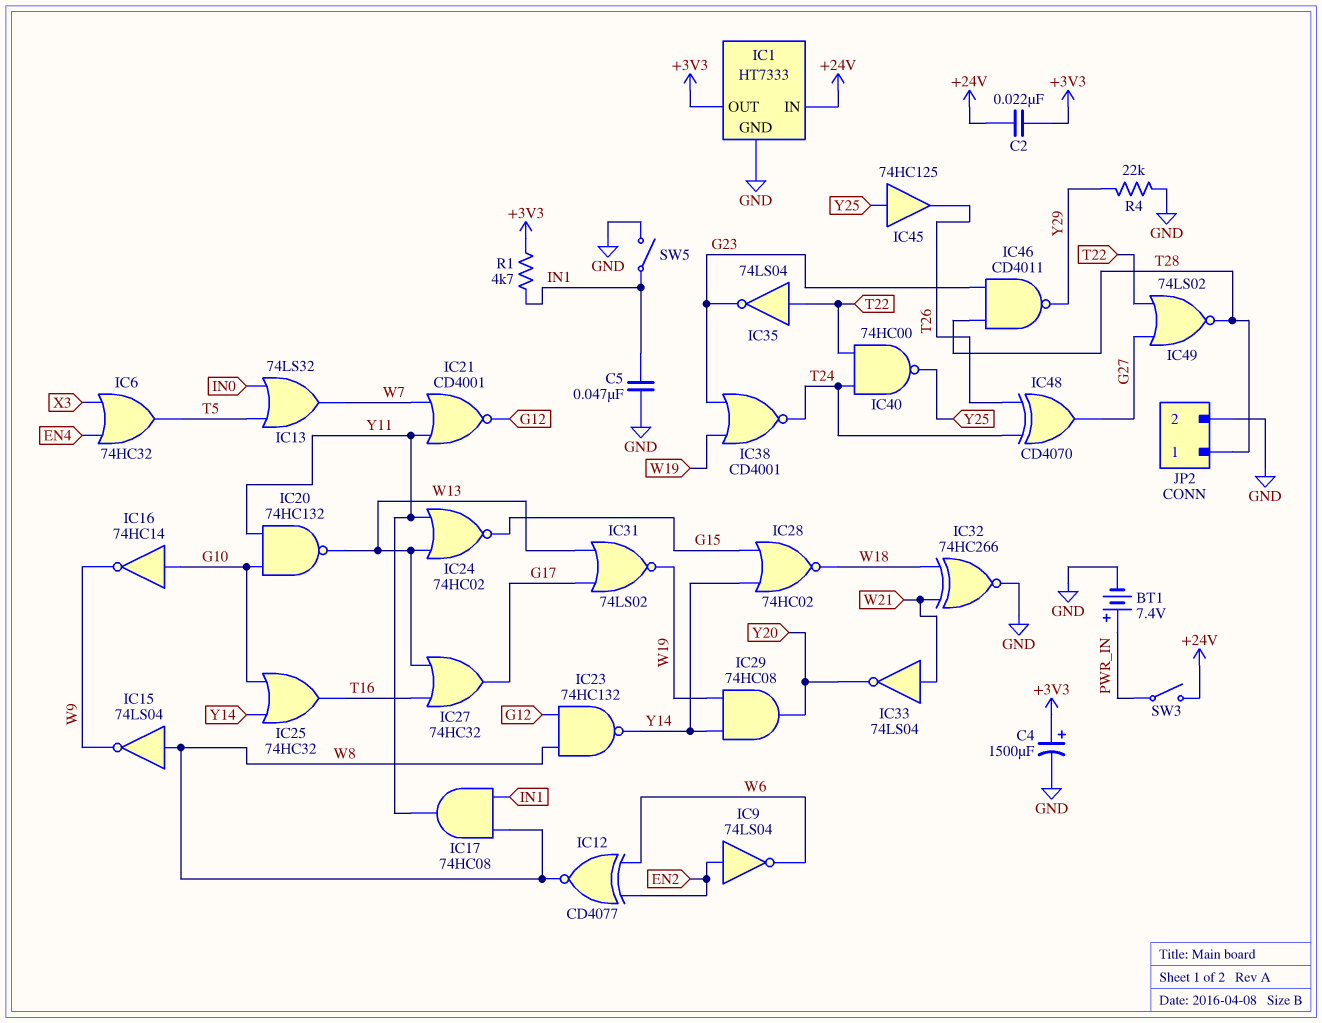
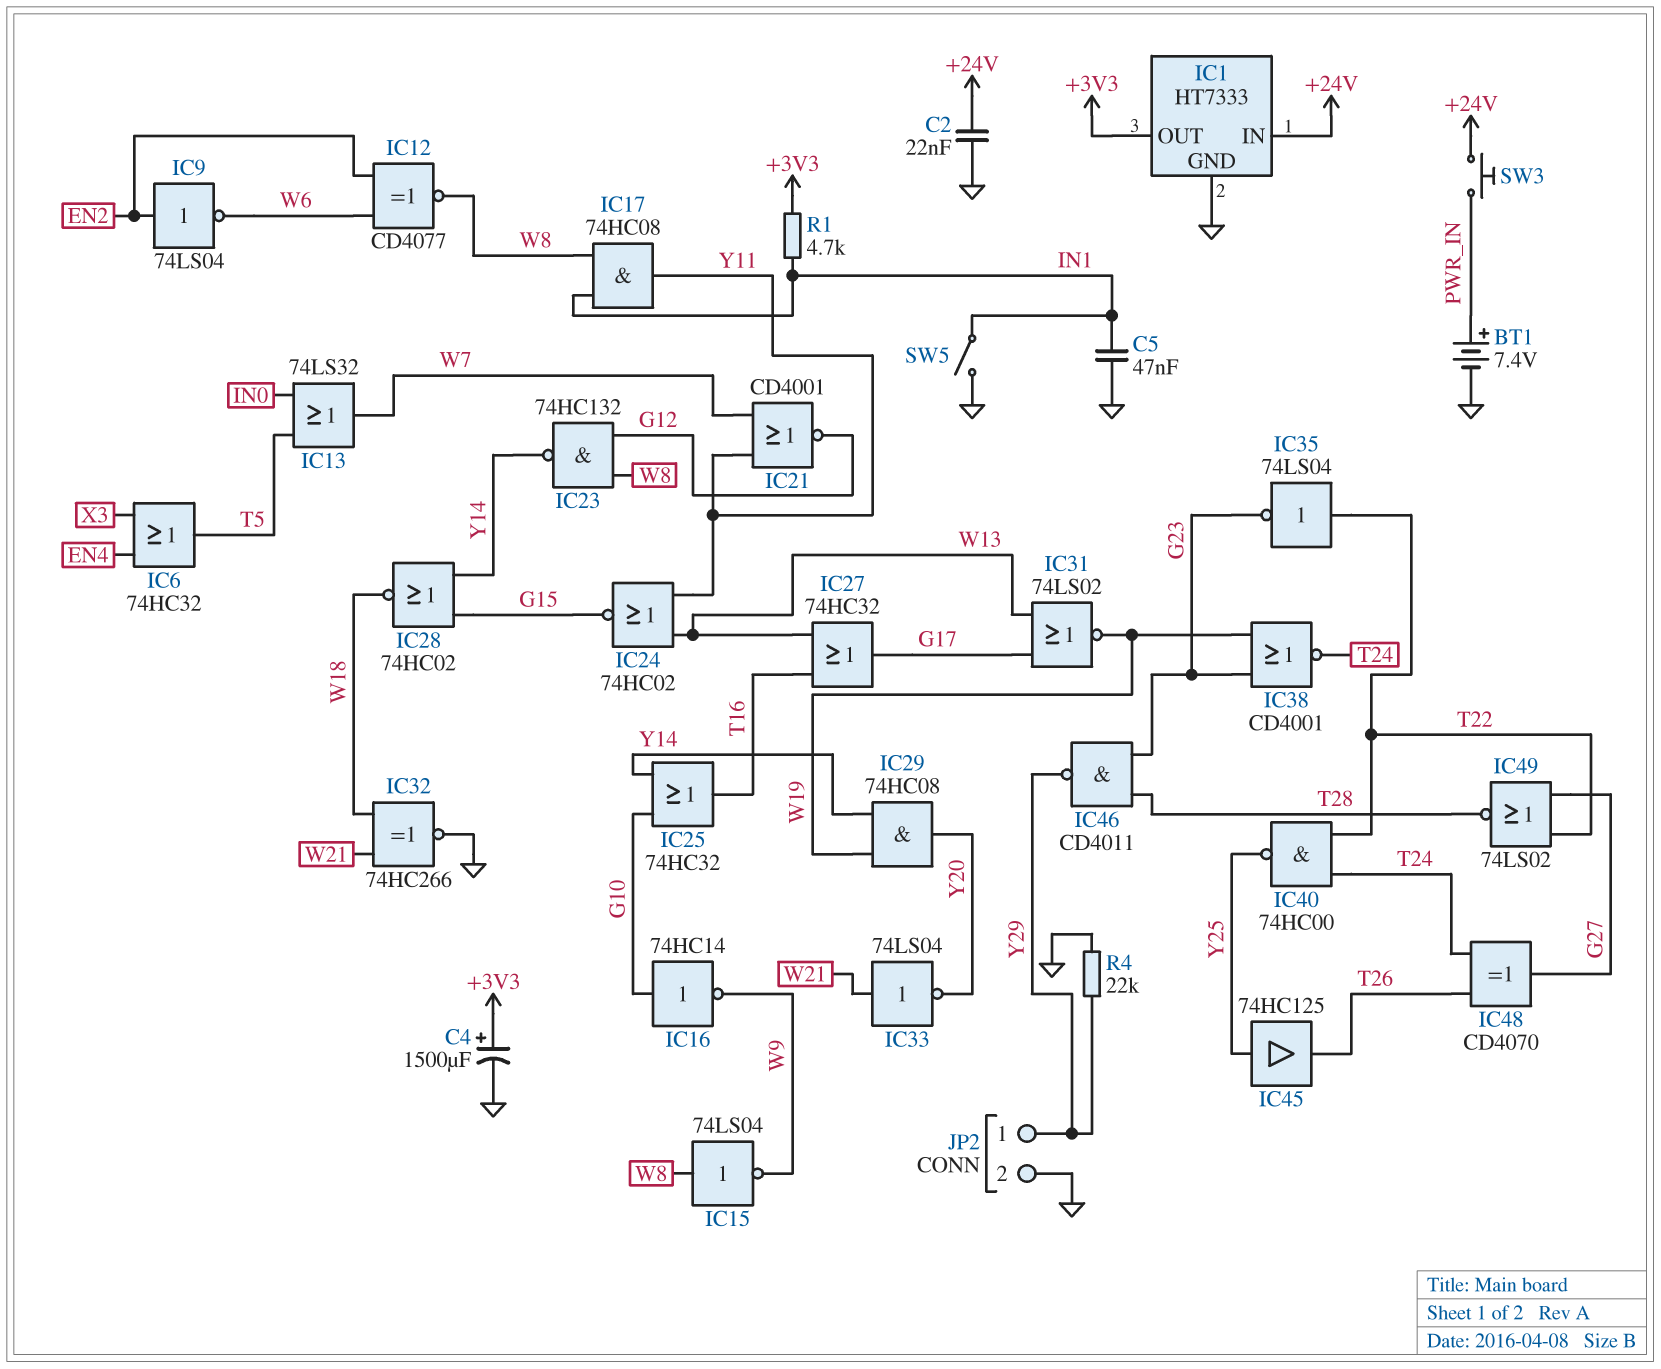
C2: 22nF (+3V3, +24V) -> 22nF (+24V, GND)
IC20: NAND 74HC132 (in G10, in Y11, out W13) -> none
JP2 pin 1: T28 -> Y29
SW3: switch (+24V, PWR_IN) -> button (+24V, PWR_IN)

